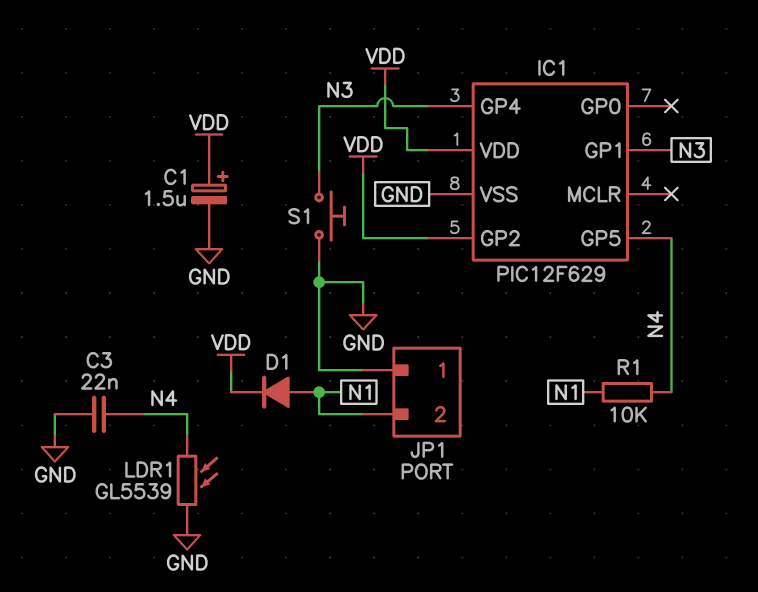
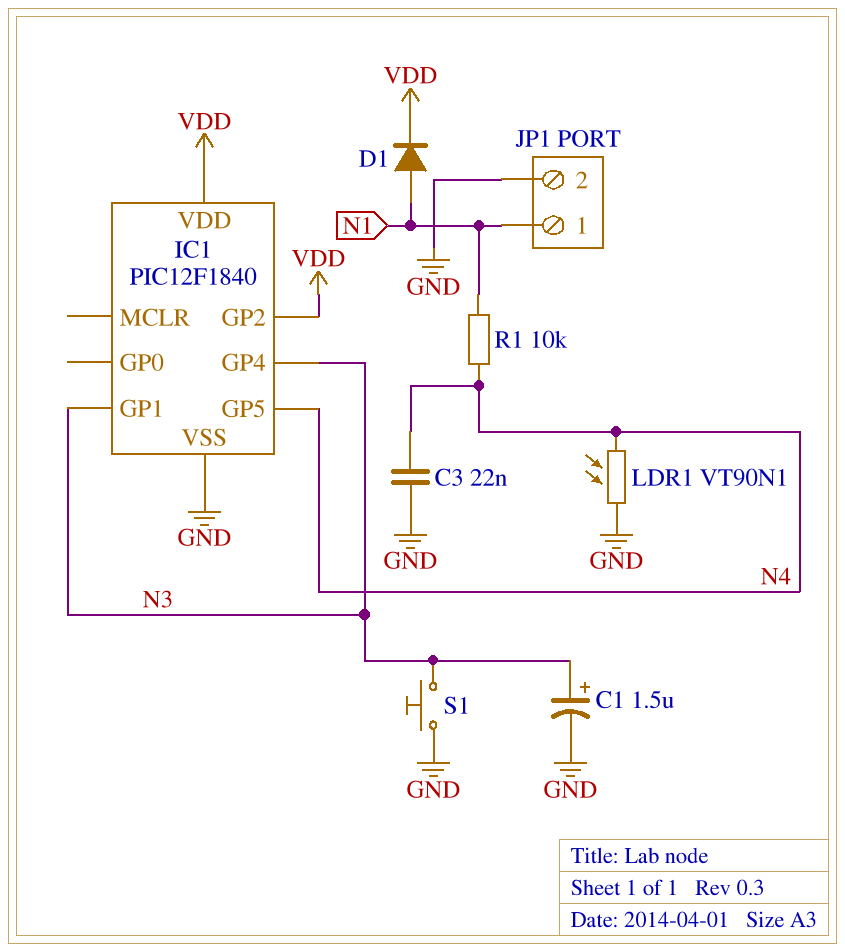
C1: 1.5uF (plus VDD, minus GND) -> 1.5uF (plus N3, minus GND)
IC1: PIC12F629 -> PIC12F1840
JP1 pin 1: GND -> N1
JP1 pin 2: N1 -> GND
LDR1: GL5539 (GND, N4) -> VT90N1 (GND, N4)

